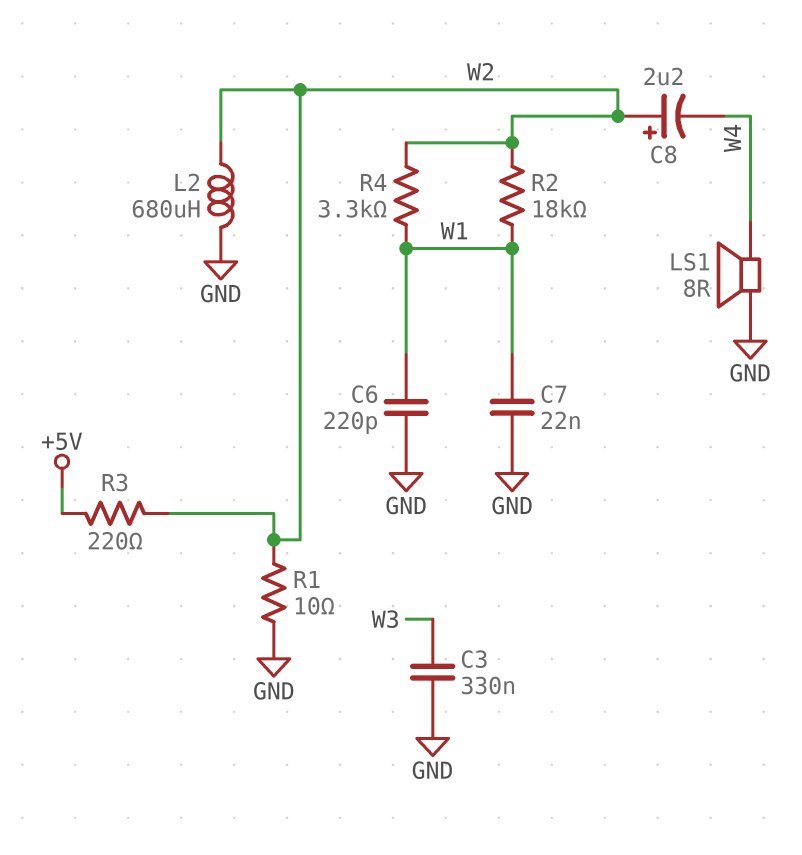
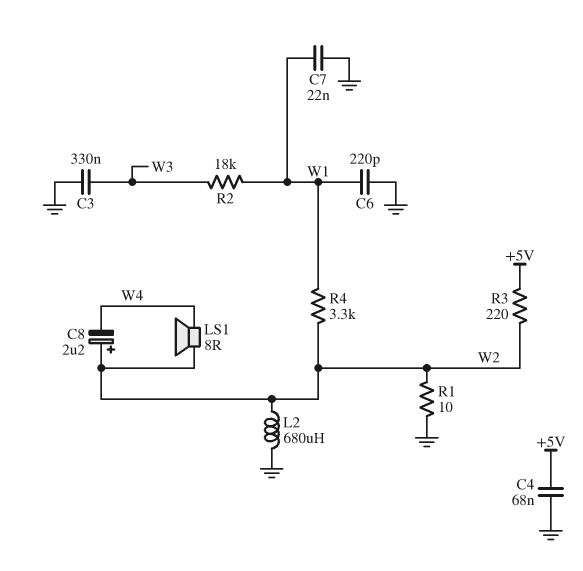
C4: none -> 68nF (+5V, GND)
LS1: speaker 8R (GND, W4) -> speaker 8R (W2, W4)
R2: 18k (W1, W2) -> 18k (W1, W3)

